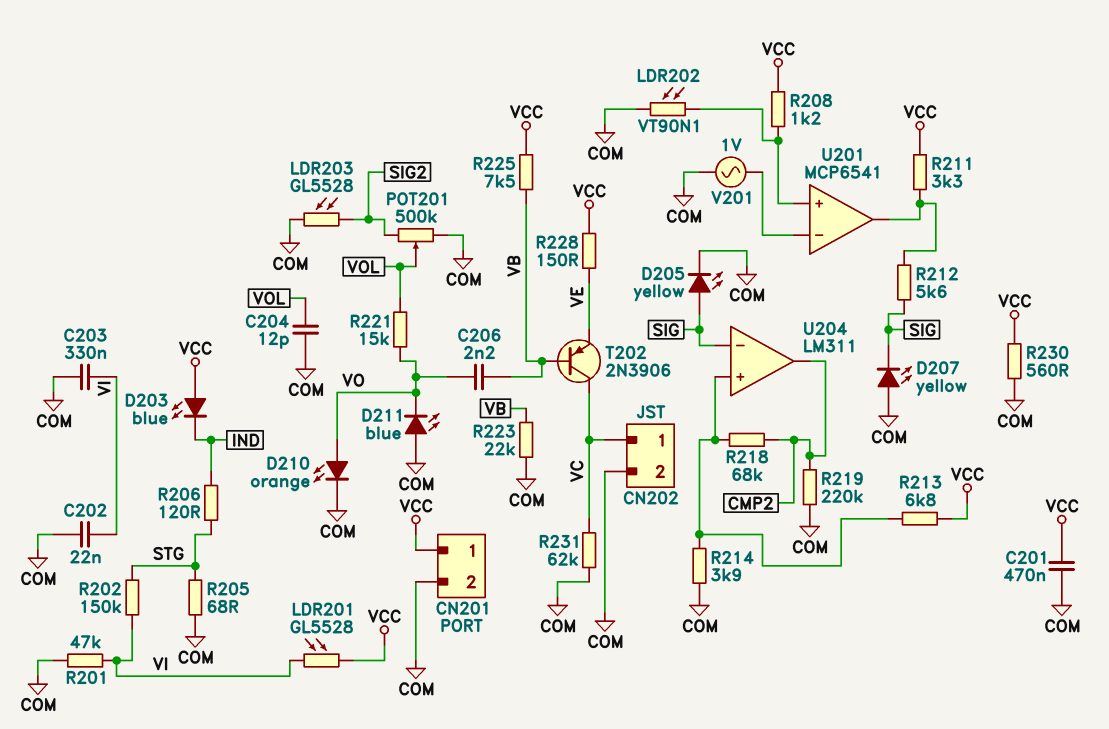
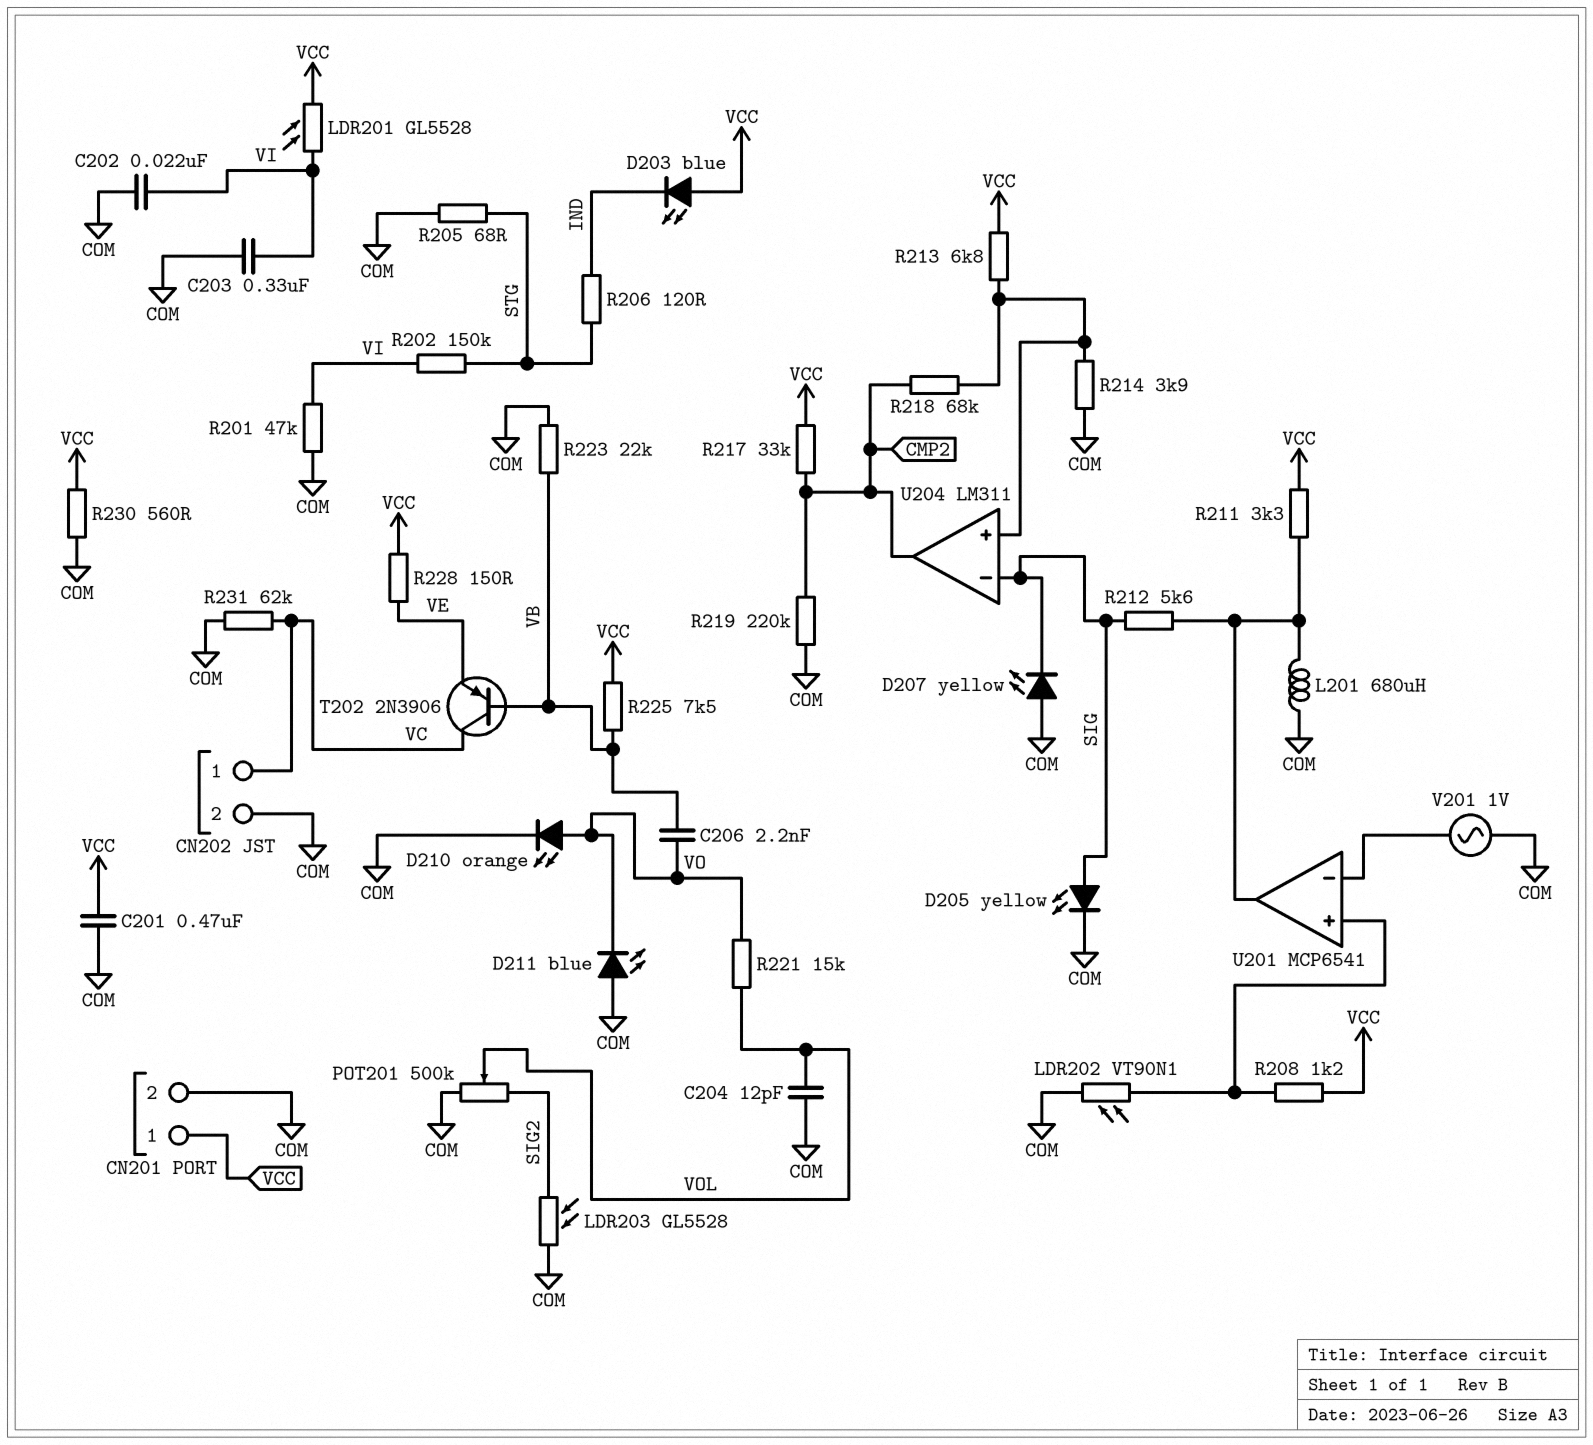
L201: none -> 680uH (COM, U201/out)
R217: none -> 33k (CMP2, VCC)

